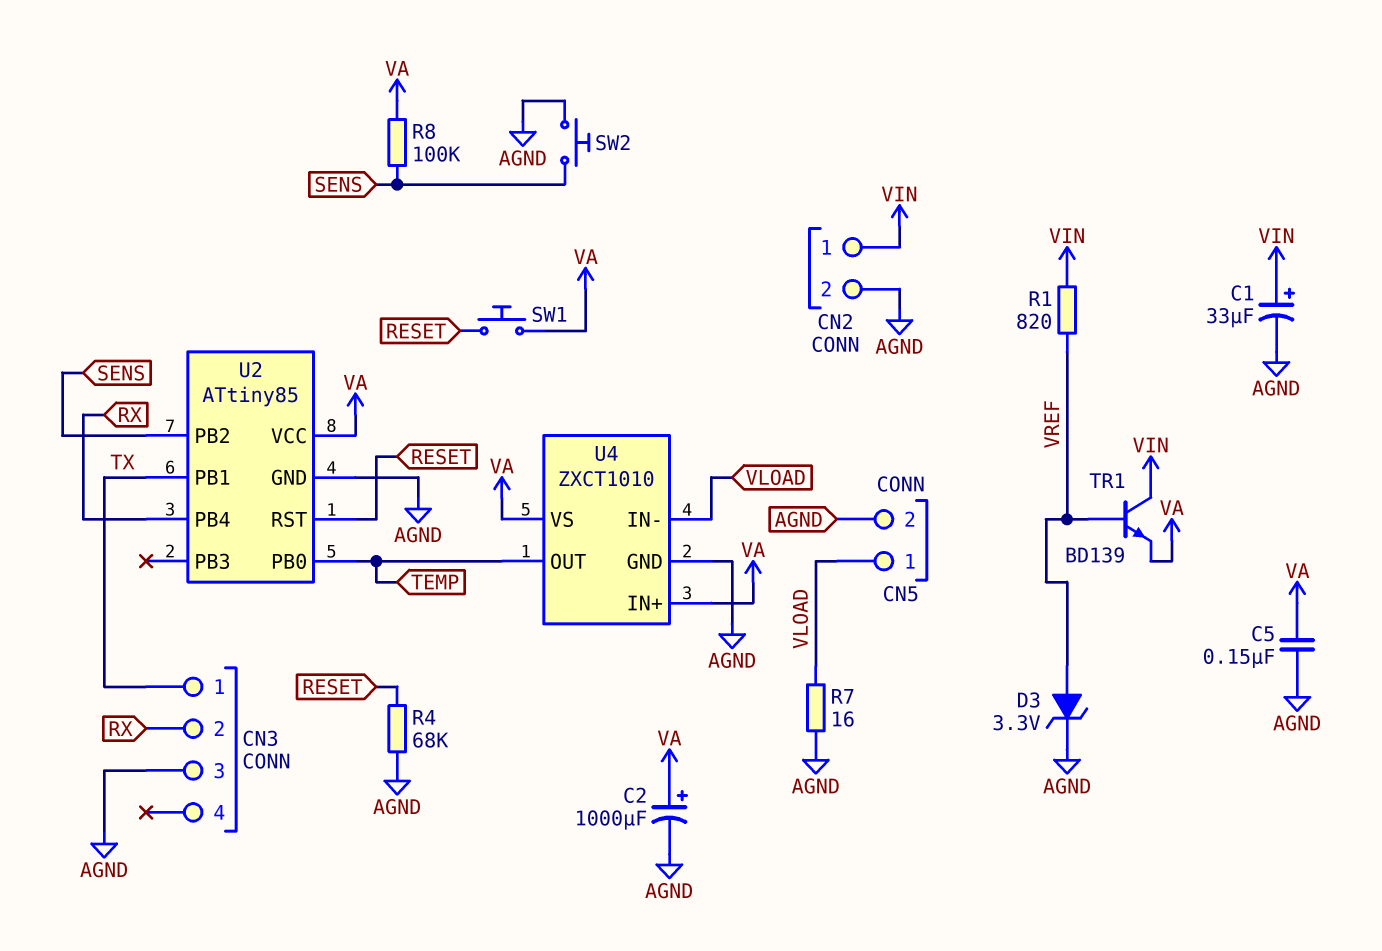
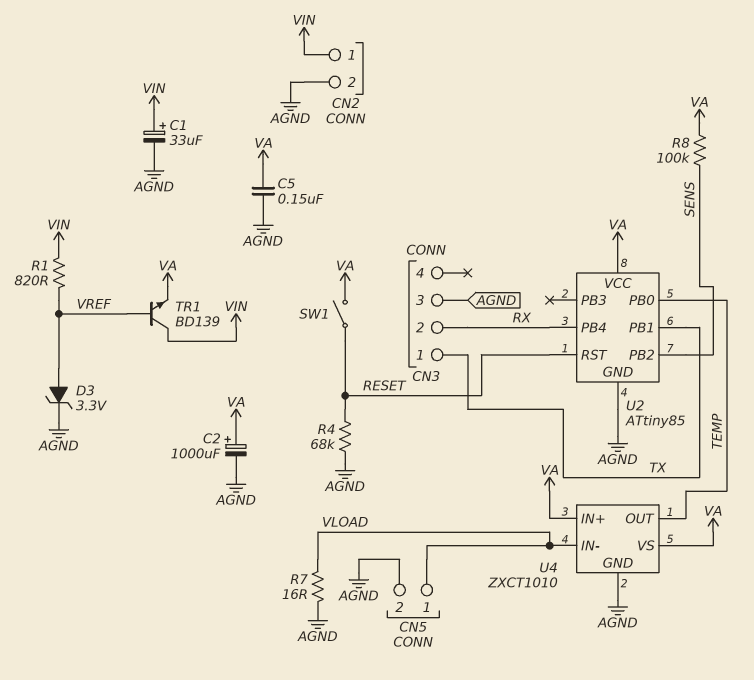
SW1: button (RESET, VA) -> switch (RESET, VA)
SW2: button (AGND, SENS) -> none

